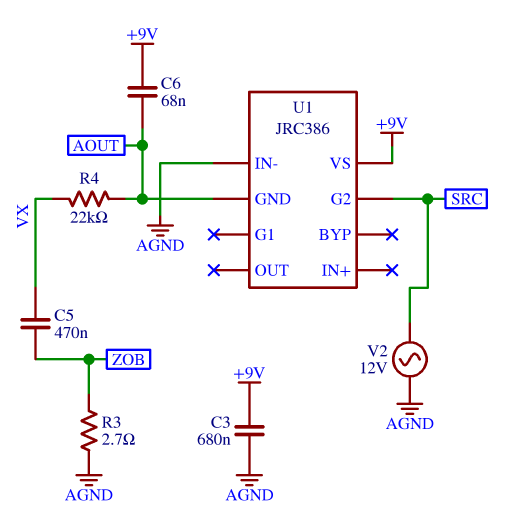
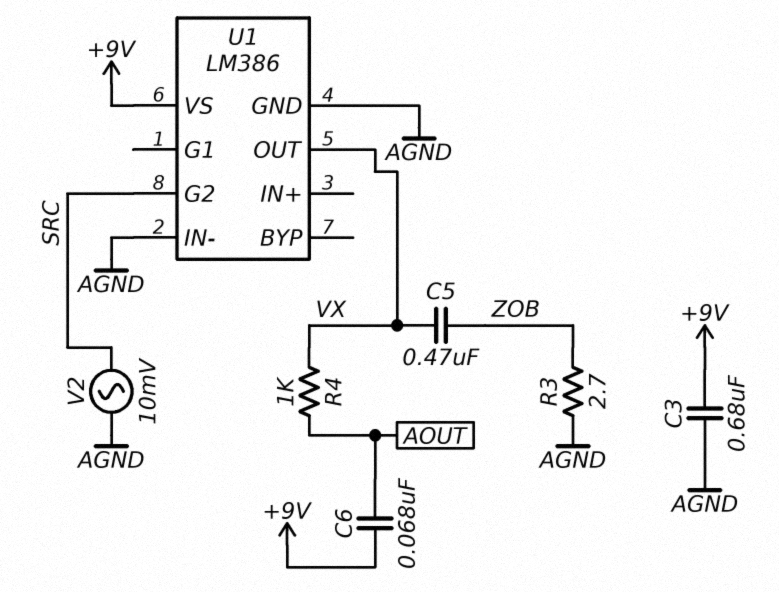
R4: 22k (AOUT, VX) -> 1k (AOUT, VX)
U1: JRC386 -> LM386
U1 pin GND: AOUT -> AGND
U1 pin OUT: none -> VX
V2: AC 12V (AGND, SRC) -> AC 10mV (AGND, SRC)

